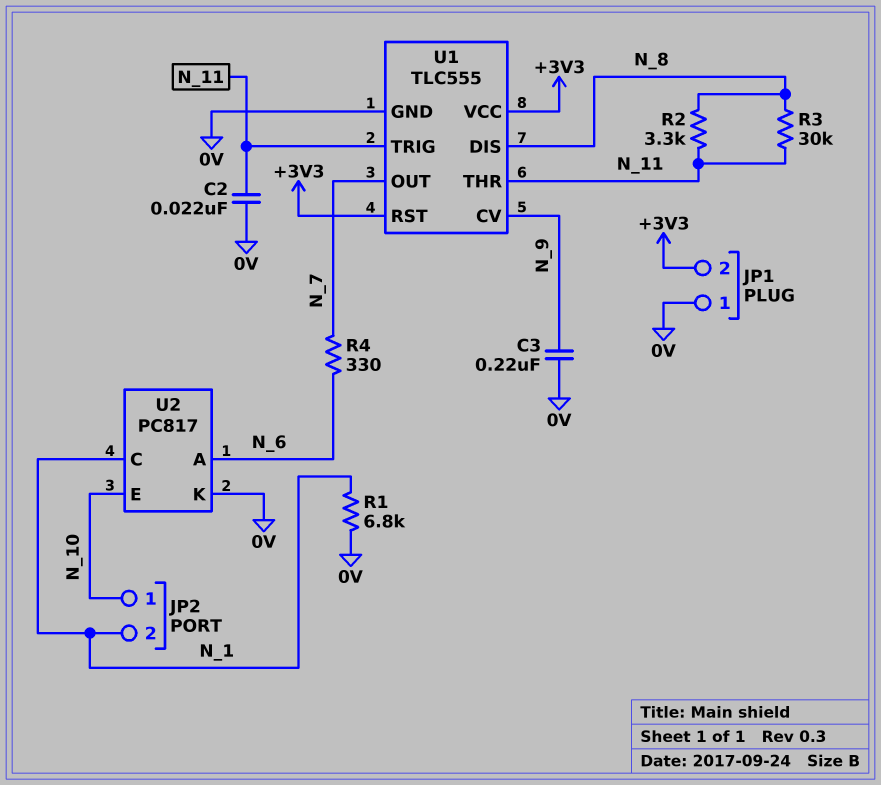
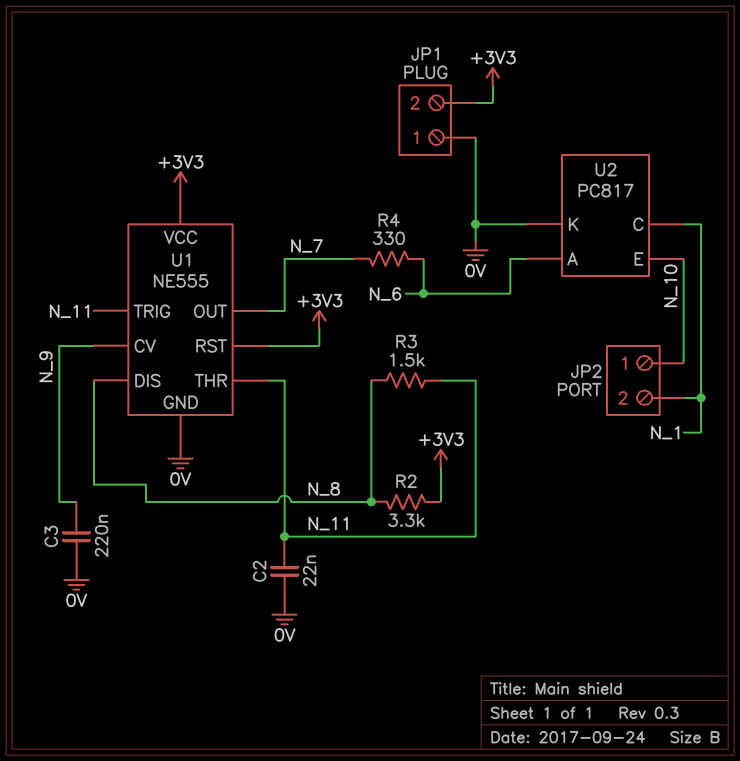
R1: 6.8k (0V, N_1) -> none
R2: 3.3k (N_8, N_11) -> 3.3k (+3V3, N_8)
R3: 30k (N_8, N_11) -> 1.5k (N_8, N_11)
U1: TLC555 -> NE555

